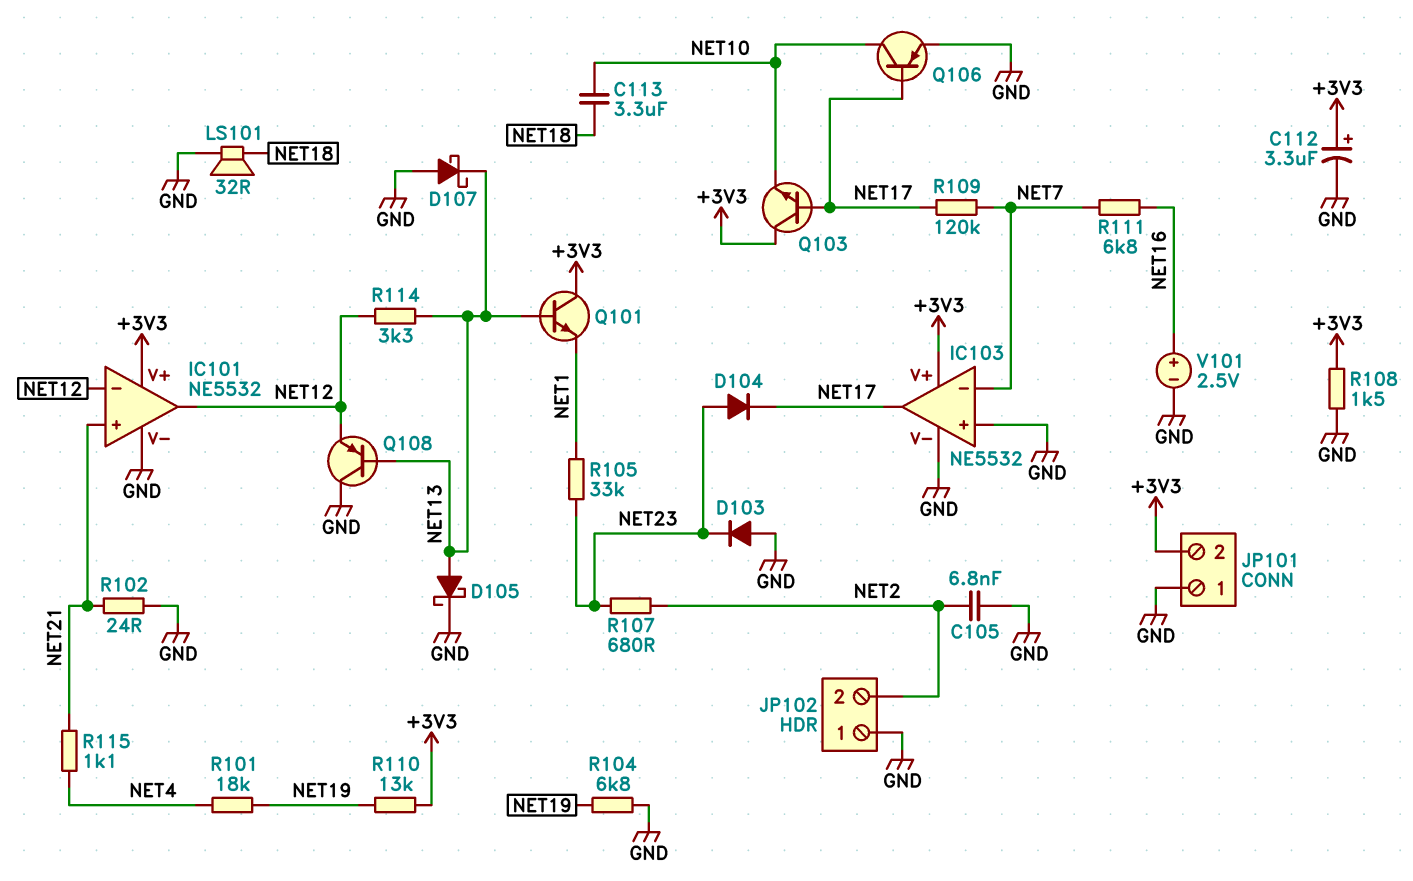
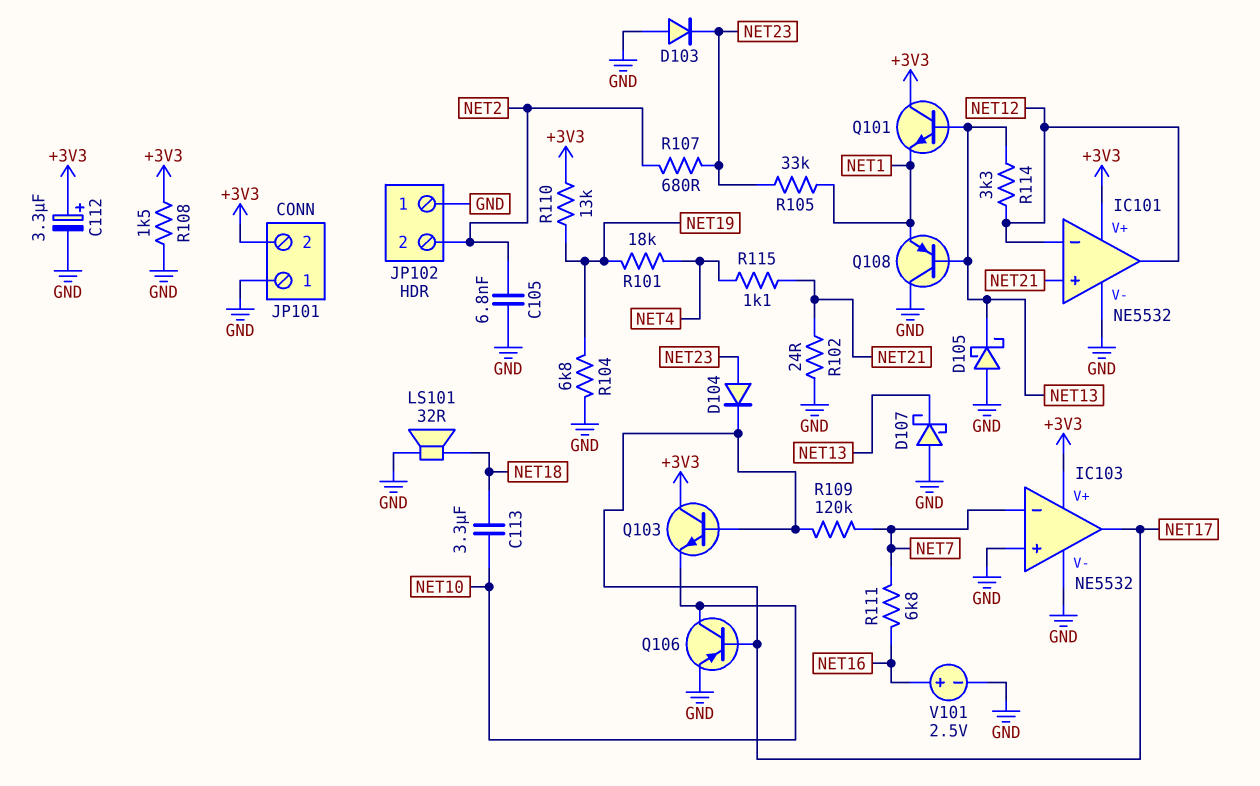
D105: schottky (A NET13, K GND) -> schottky (A GND, K NET13)
Q108: PNP (B NET13, C GND, E NET12) -> PNP (B NET13, C GND, E NET1)

